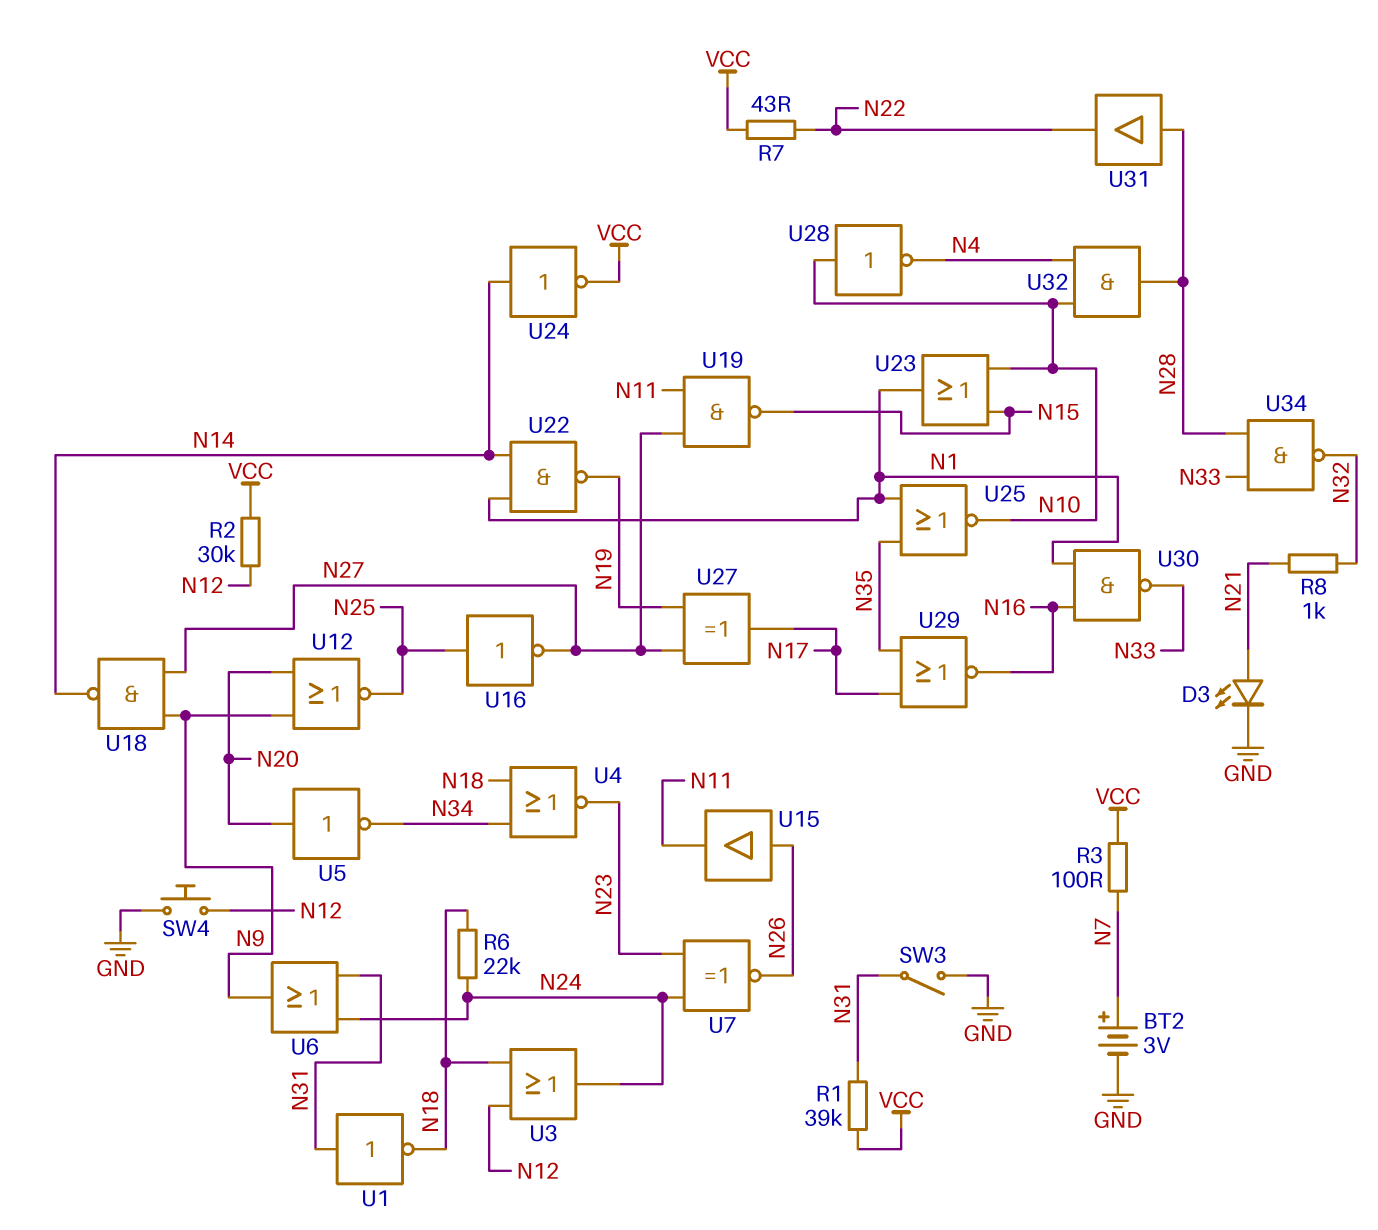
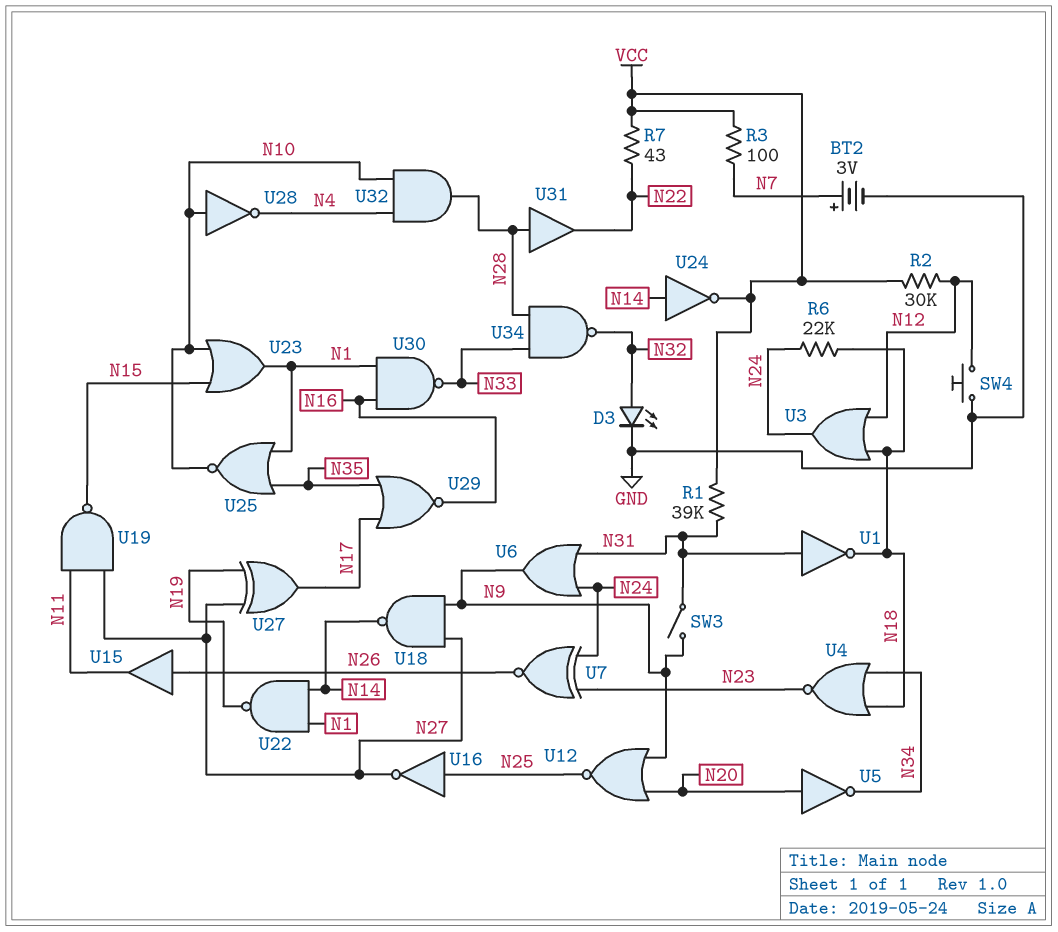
D3: LED (A N21, K GND) -> LED (A N32, K GND)
R8: 1k (N21, N32) -> none
SW3: switch (GND, N31) -> switch (N9, N31)

